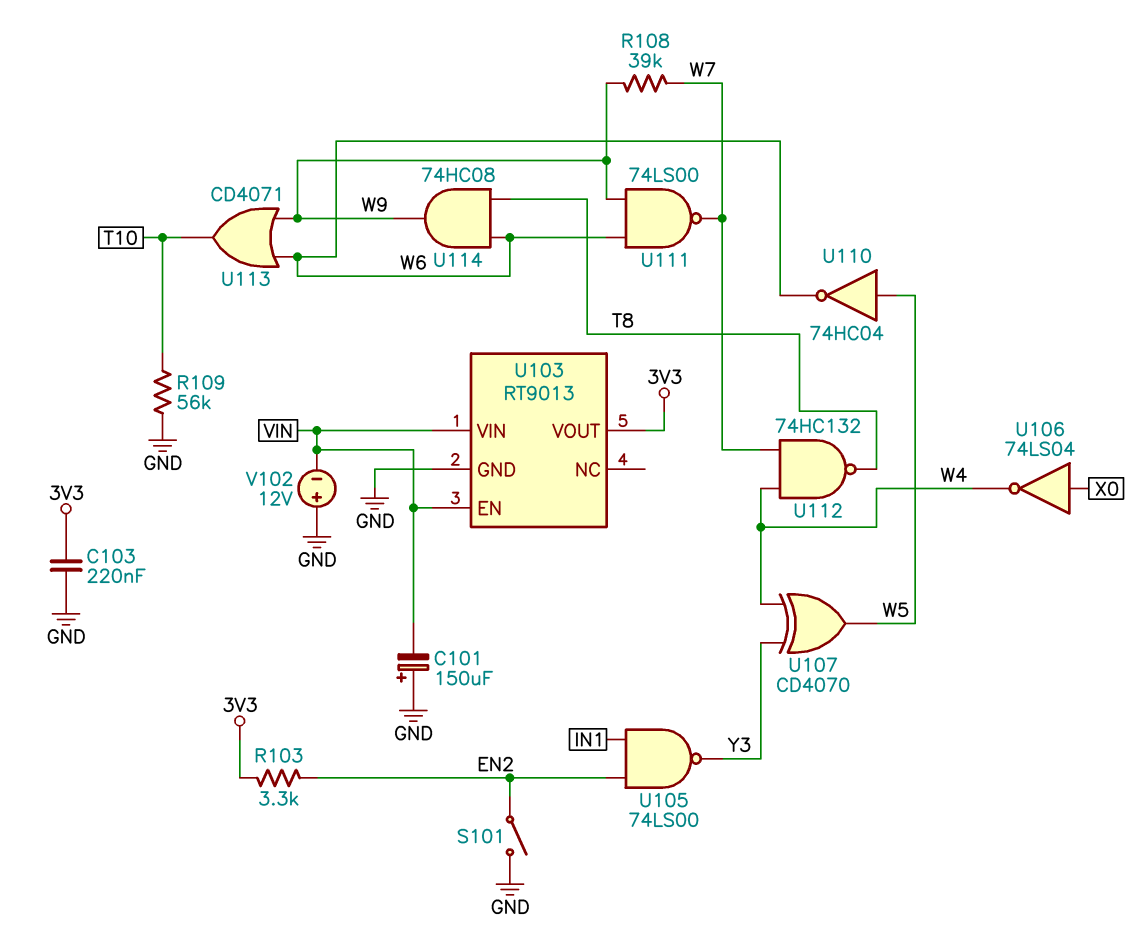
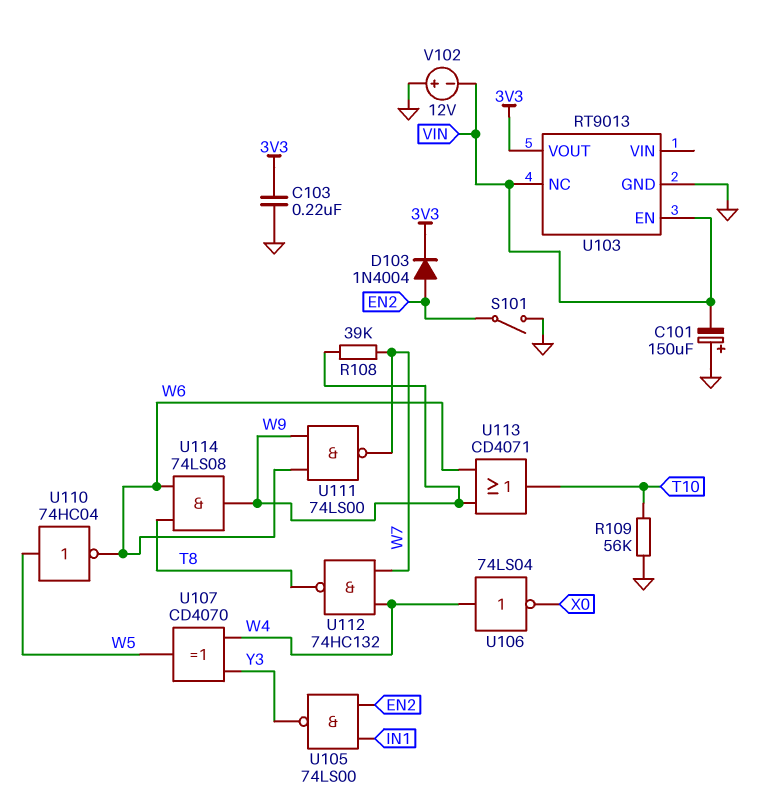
D103: none -> diode 1N4004 (A EN2, K 3V3)
R103: 3.3k (3V3, EN2) -> none
U103 pin NC: none -> VIN
U103 pin VIN: VIN -> none
U106: NOT 74LS04 (in X0, out W4) -> NOT 74LS04 (in W4, out X0)
U114: AND 74HC08 (in T8, in W6, out W9) -> AND 74LS08 (in T8, in W6, out W9)

